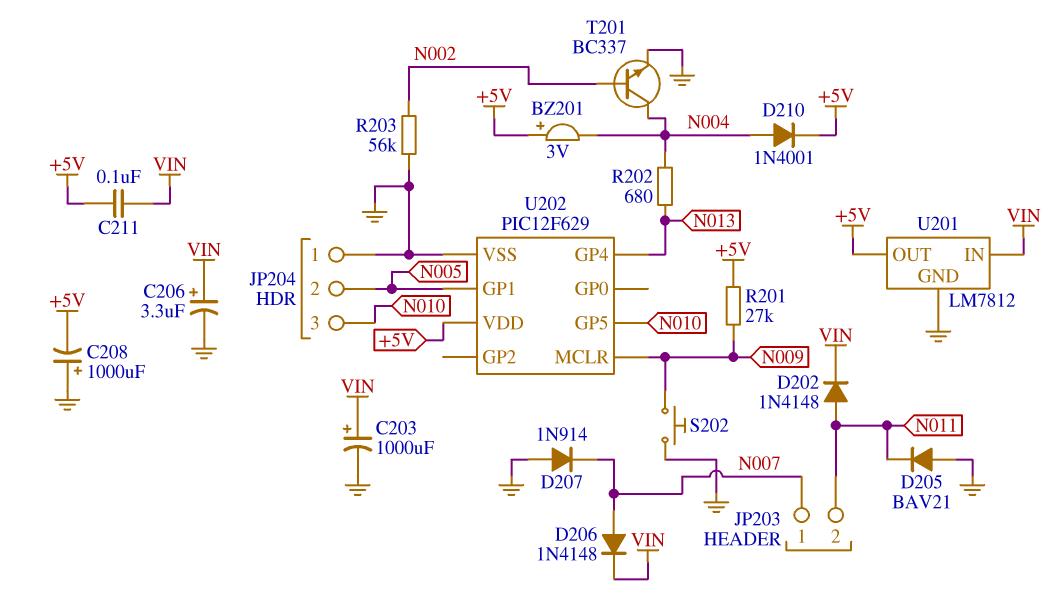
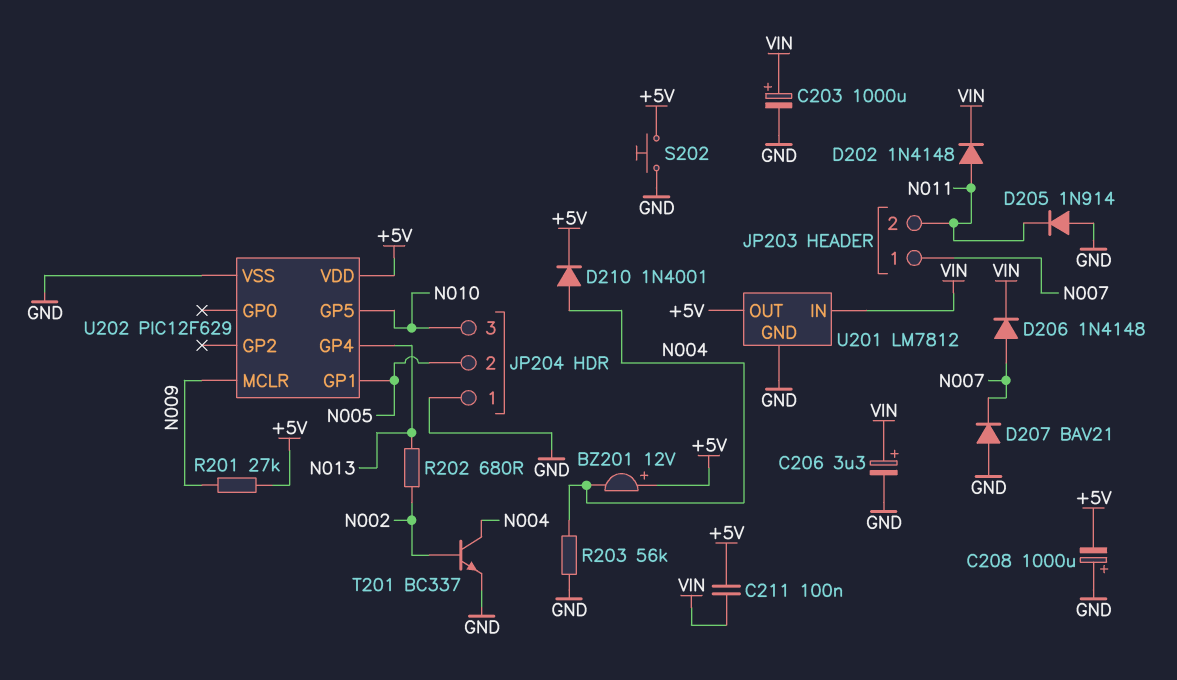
BZ201: buzzer 3V (plus +5V, minus N004) -> buzzer 12V (plus +5V, minus N004)
D205: diode BAV21 (A GND, K N011) -> diode 1N914 (A GND, K N011)
D207: diode 1N914 (A GND, K N007) -> diode BAV21 (A GND, K N007)
R202: 680 (N004, N013) -> 680 (N002, N013)
R203: 56k (GND, N002) -> 56k (GND, N004)
S202: button (GND, N009) -> button (+5V, GND)

